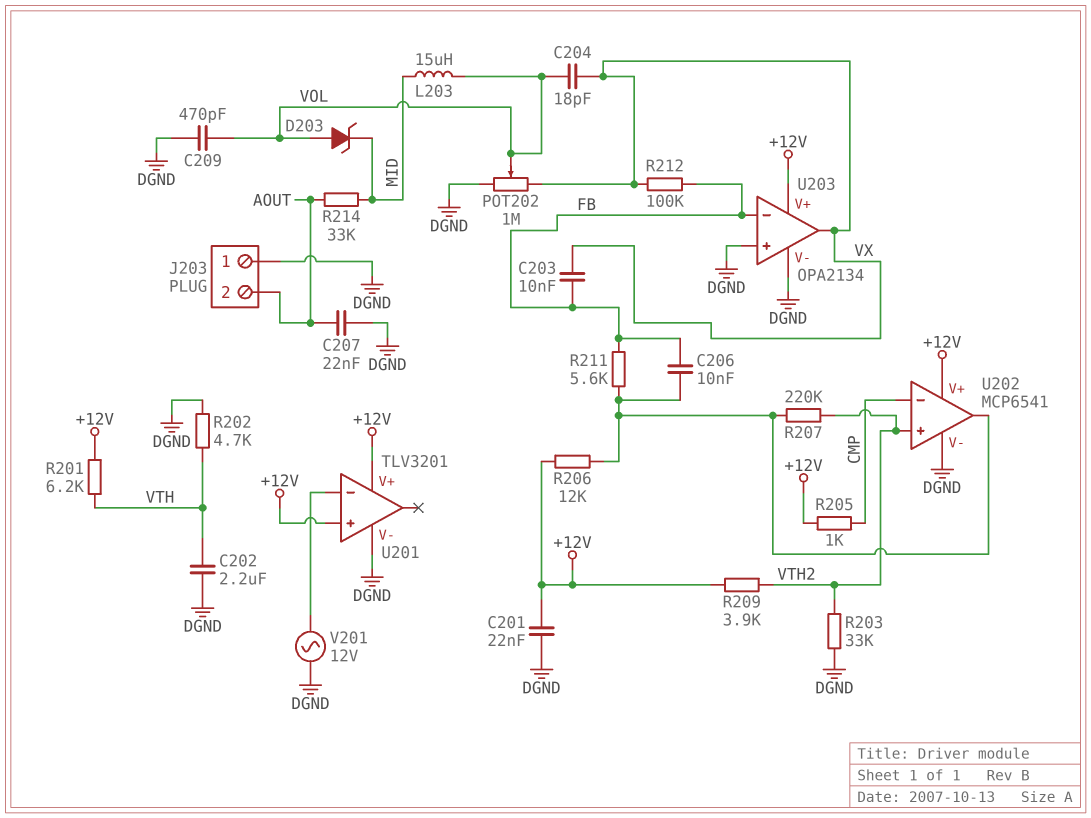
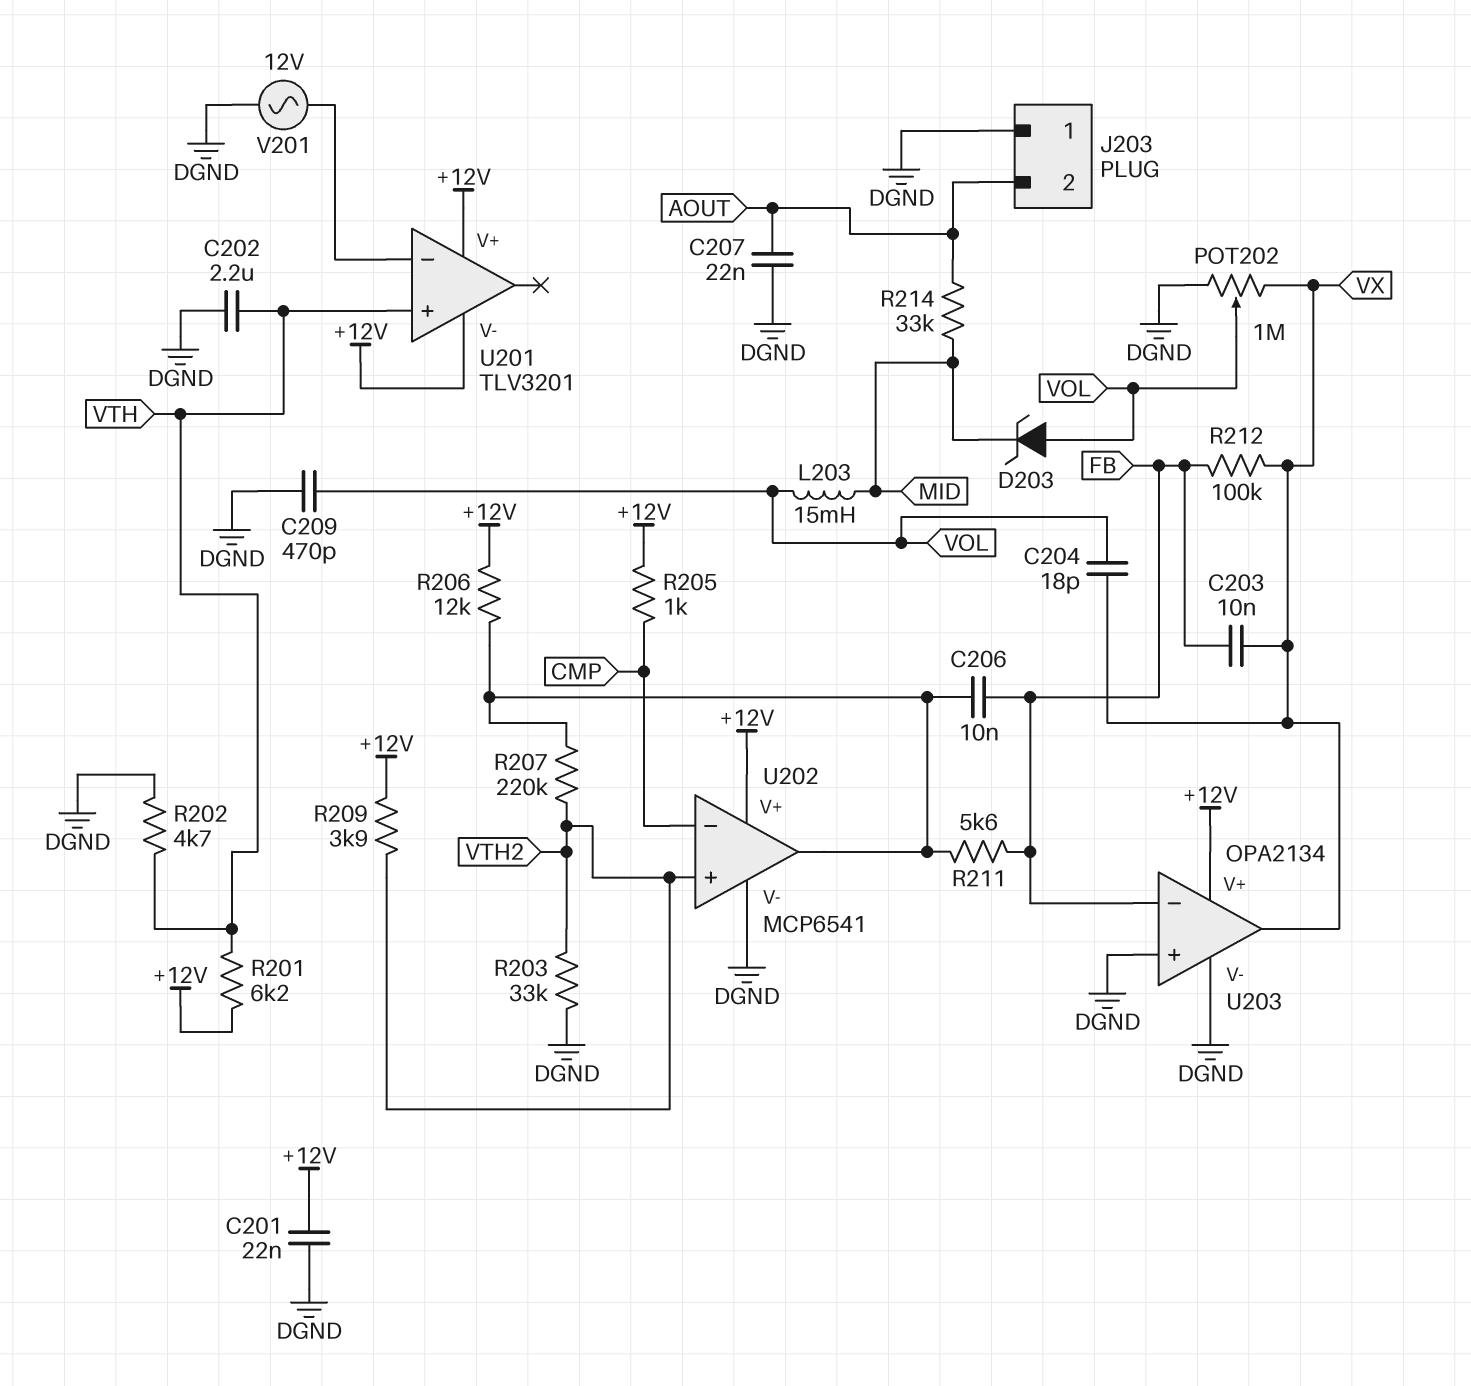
L203: 15uH (MID, VOL) -> 15mH (MID, VOL)
U201 pin V-: DGND -> +12V
U201 pin in+: +12V -> VTH

